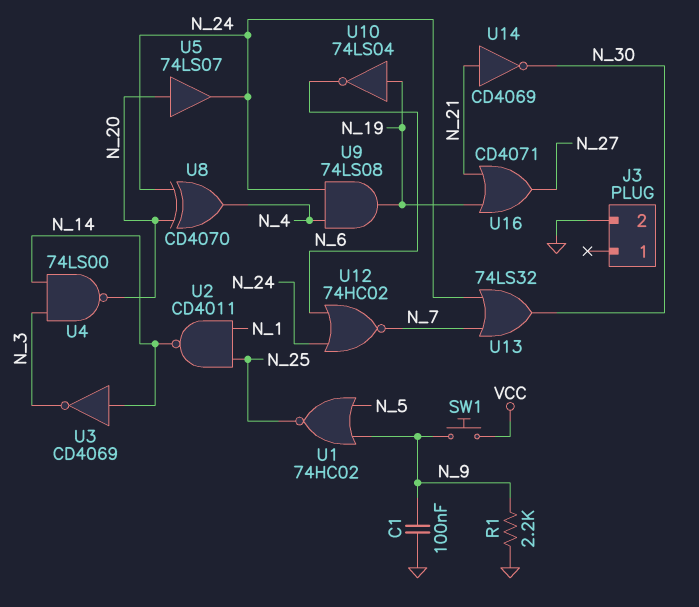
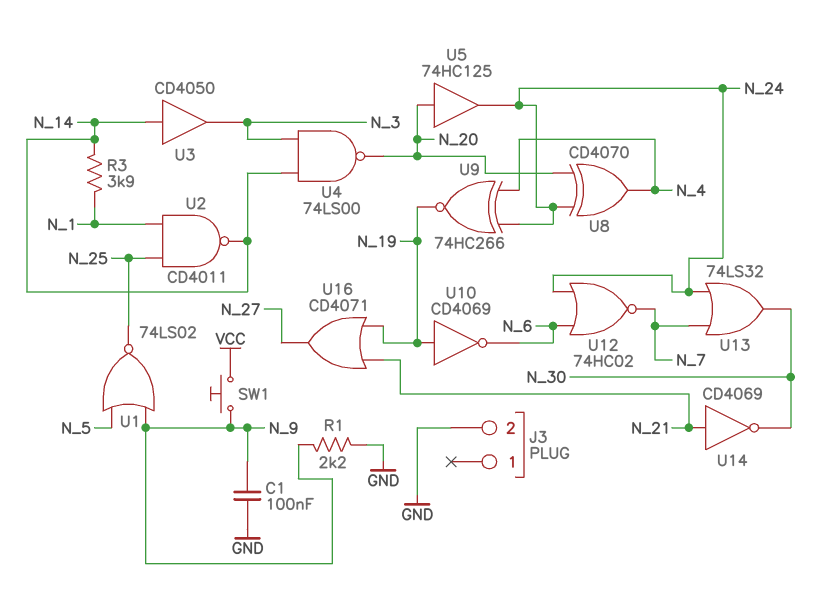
R3: none -> 3.9k (N_1, N_14)
U1: NOR 74HC02 (in N_5, in N_9, out N_25) -> NOR 74LS02 (in N_5, in N_9, out N_25)
U3: NOT CD4069 (in N_14, out N_3) -> buffer CD4050 (in N_14, out N_3)
U5: buffer 74LS07 (in N_20, out N_24) -> buffer 74HC125 (in N_20, out N_24)
U9: AND 74LS08 (in N_4, in N_24, out N_19) -> XNOR 74HC266 (in N_4, in N_24, out N_19)
U10: NOT 74LS04 (in N_19, out N_6) -> NOT CD4069 (in N_19, out N_6)

